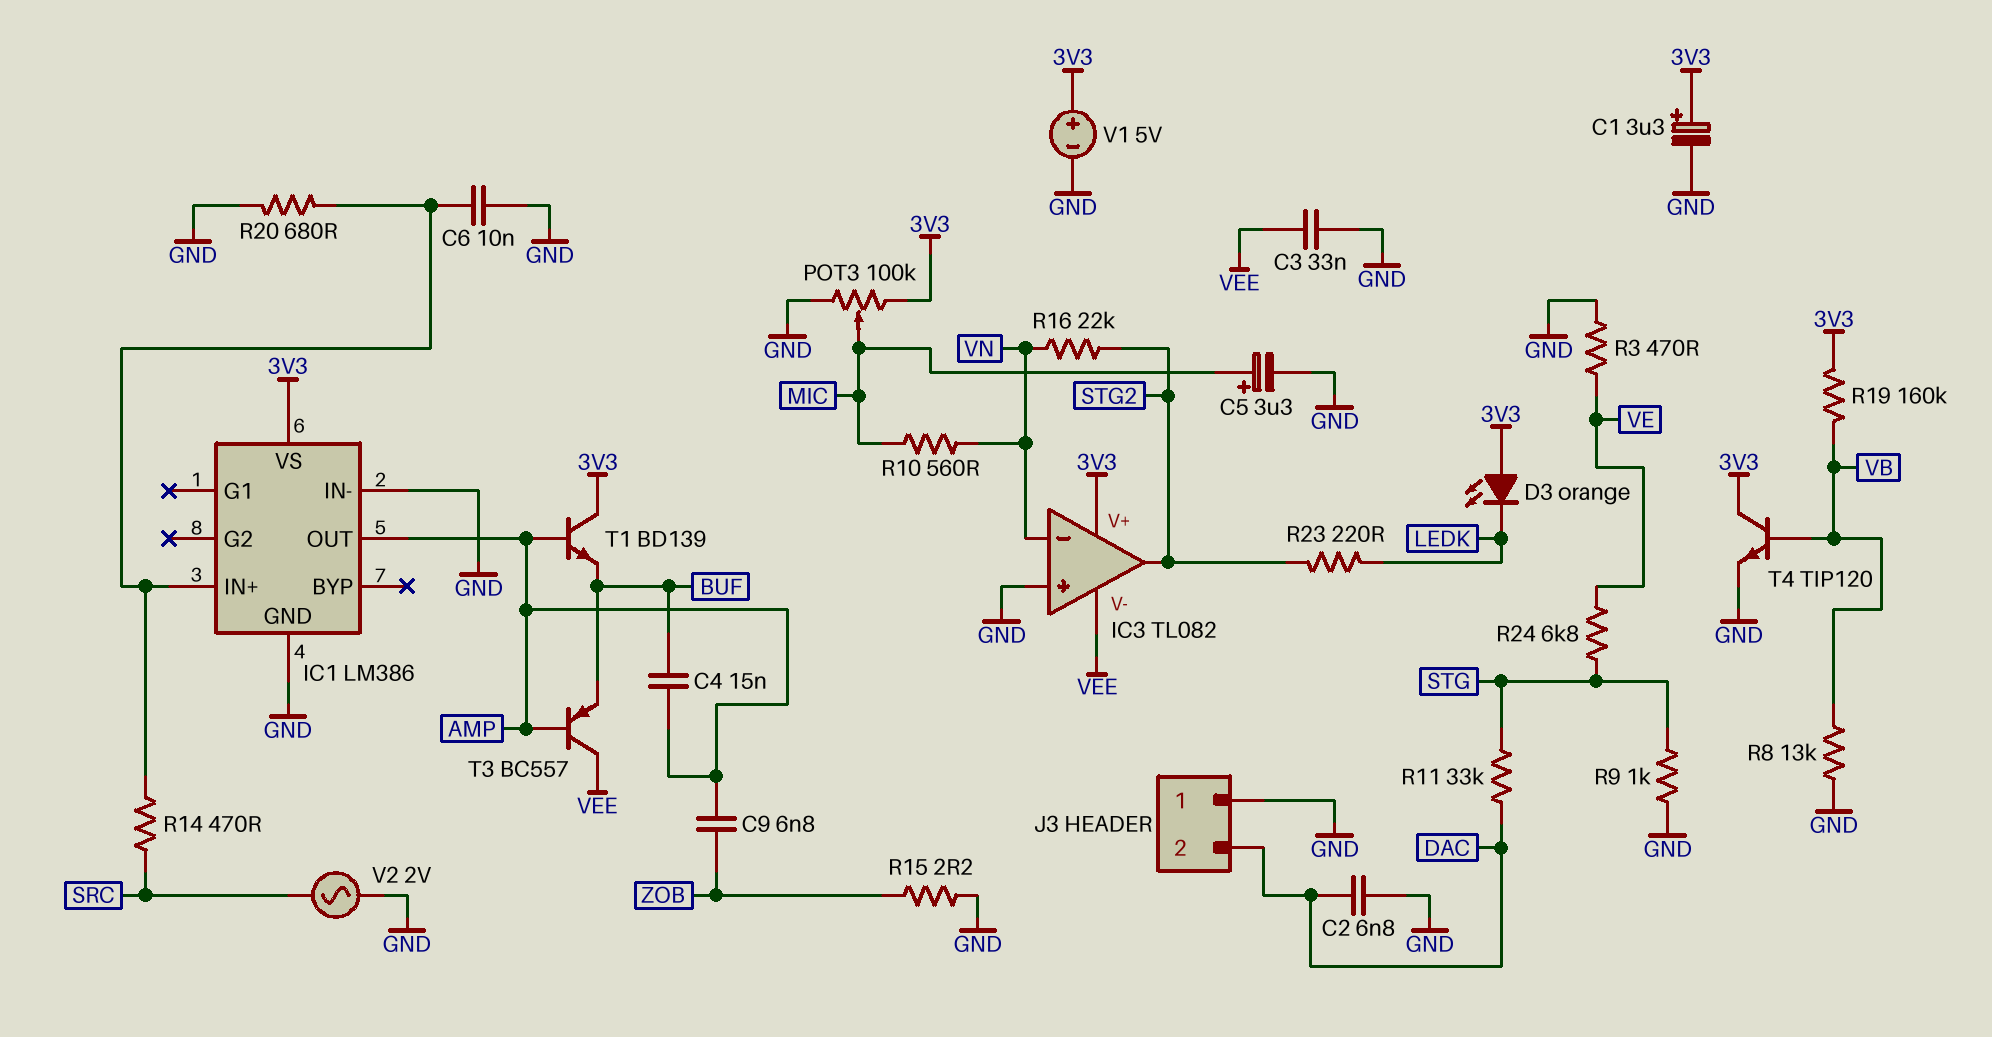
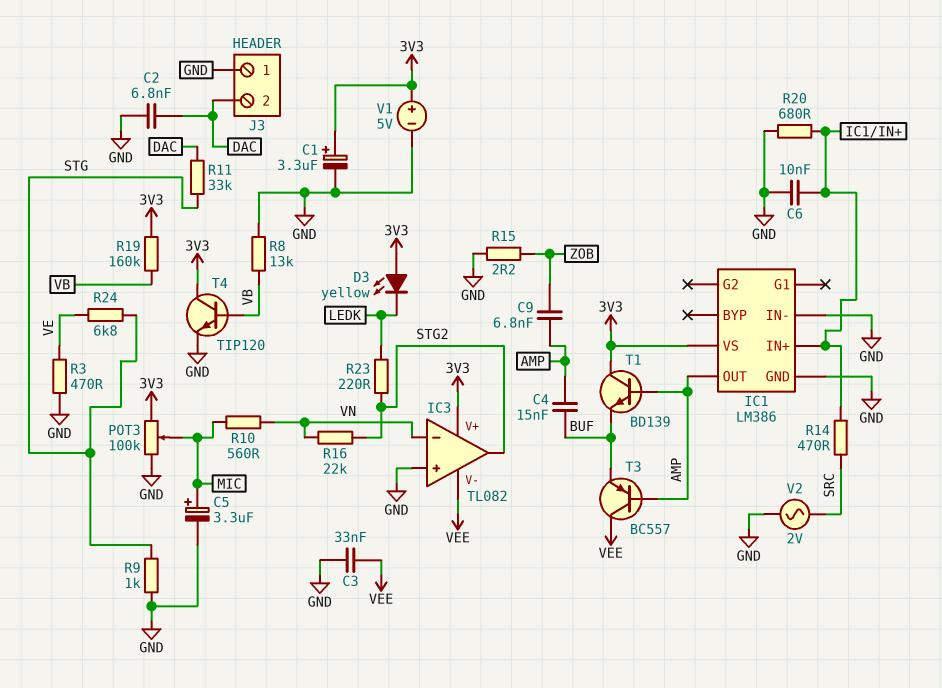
D3: LED orange (A 3V3, K LEDK) -> LED yellow (A 3V3, K LEDK)

